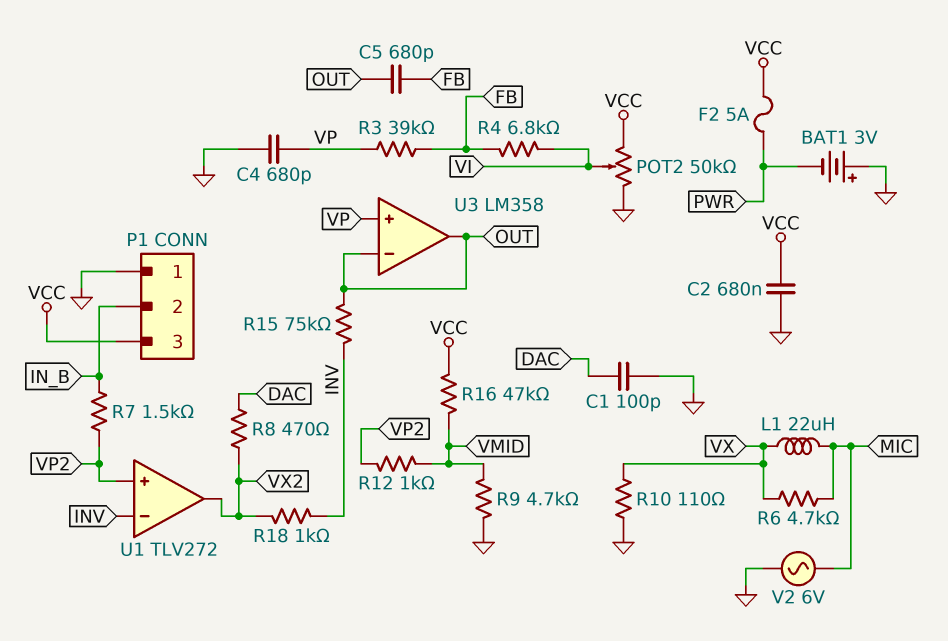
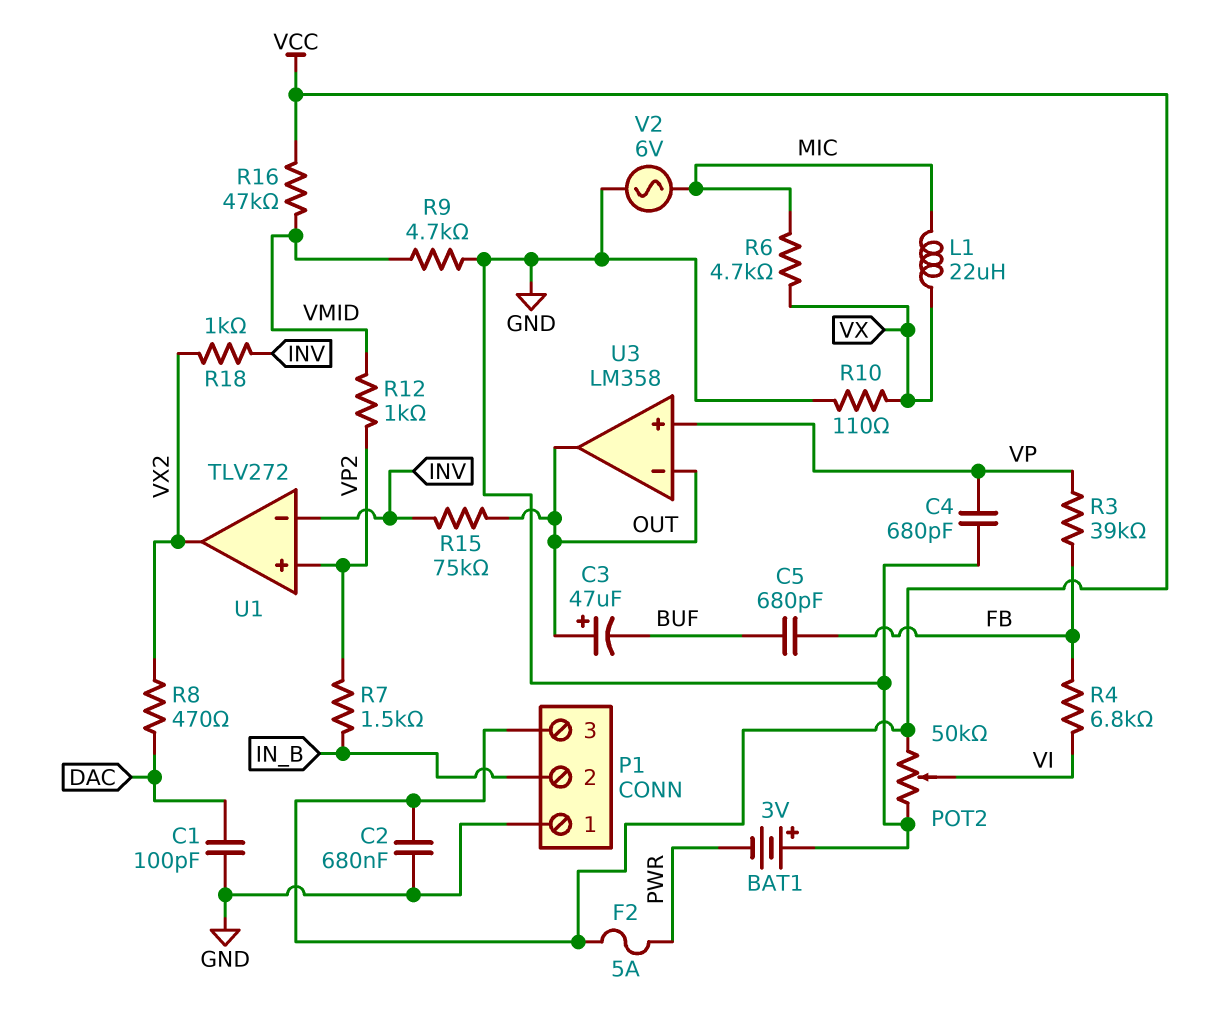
C3: none -> 47uF (plus OUT, minus BUF)
C5: 680pF (FB, OUT) -> 680pF (BUF, FB)

